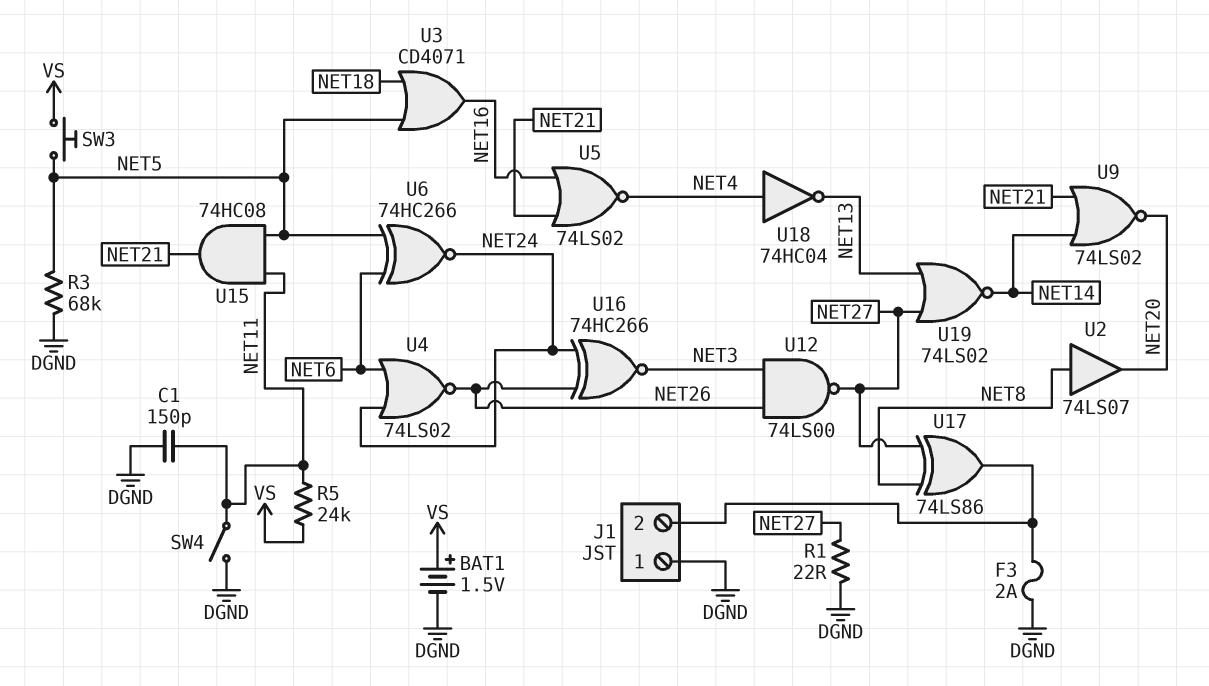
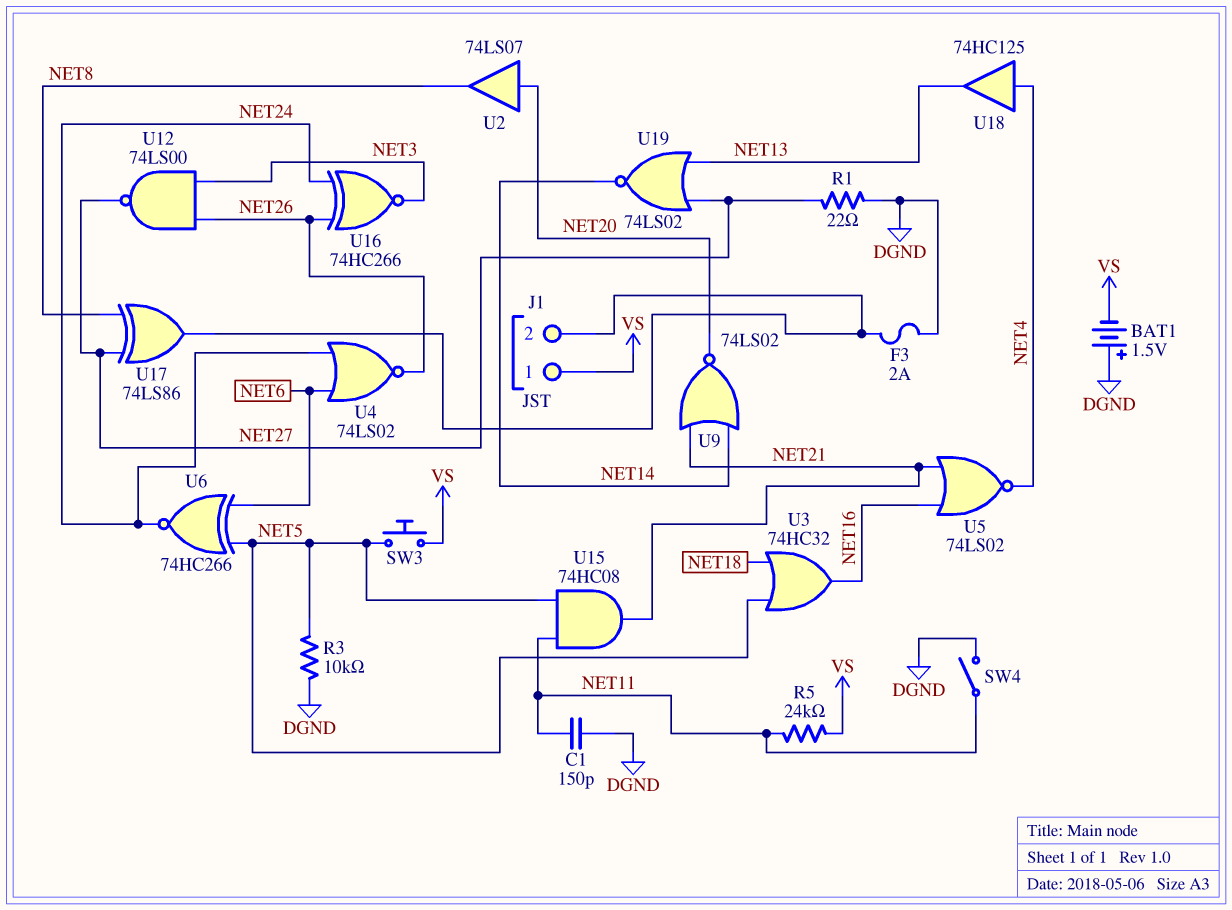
BAT1: 1.5V (plus VS, minus DGND) -> 1.5V (plus DGND, minus VS)
J1 pin 1: DGND -> VS
R3: 68k (DGND, NET5) -> 10k (DGND, NET5)
U2: buffer 74LS07 (in NET8, out NET20) -> buffer 74LS07 (in NET20, out NET8)
U3: OR CD4071 (in NET5, in NET18, out NET16) -> OR 74HC32 (in NET5, in NET18, out NET16)
U18: NOT 74HC04 (in NET4, out NET13) -> buffer 74HC125 (in NET4, out NET13)

